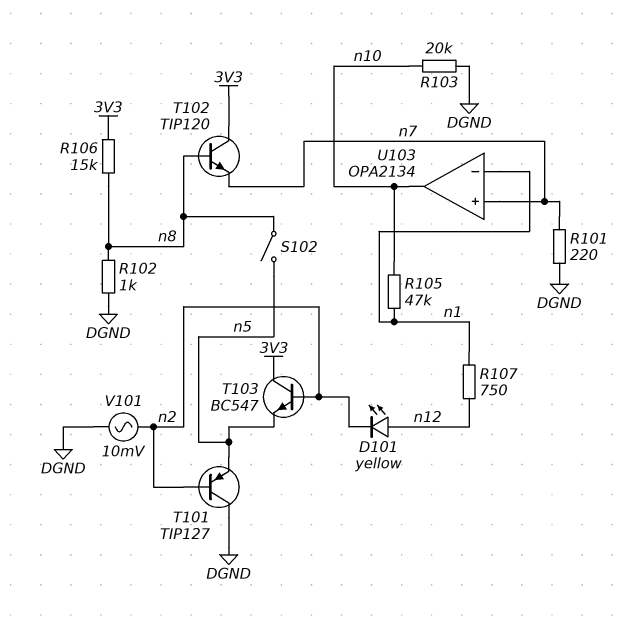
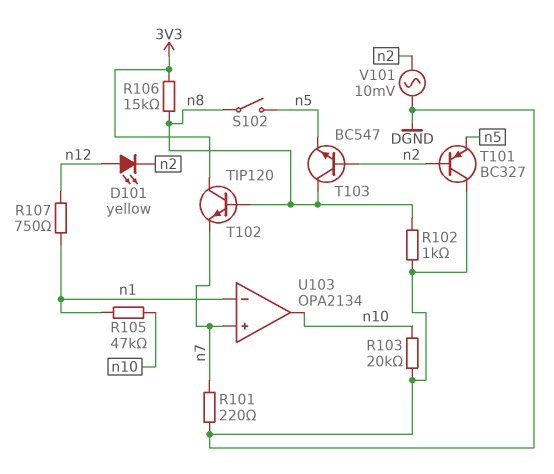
T101: PNP TIP127 (B n2, C DGND, E n5) -> PNP BC327 (B n2, C DGND, E n5)
T103: NPN BC547 (B n2, C 3V3, E n5) -> NPN BC547 (B n2, C n8, E n5)

